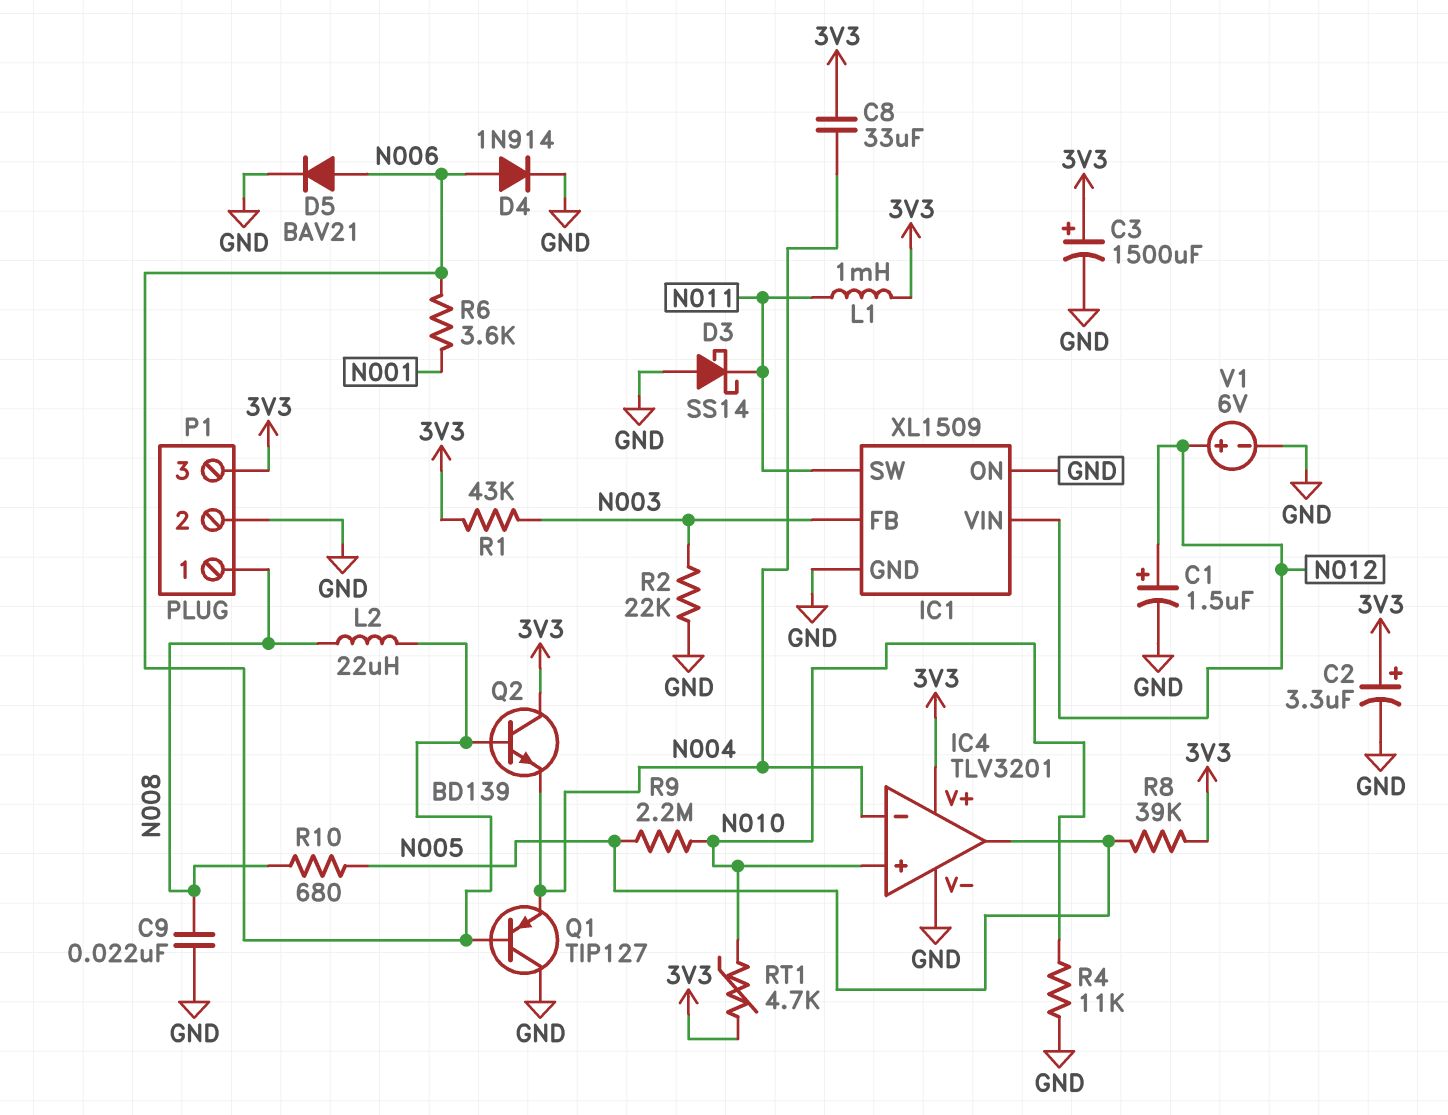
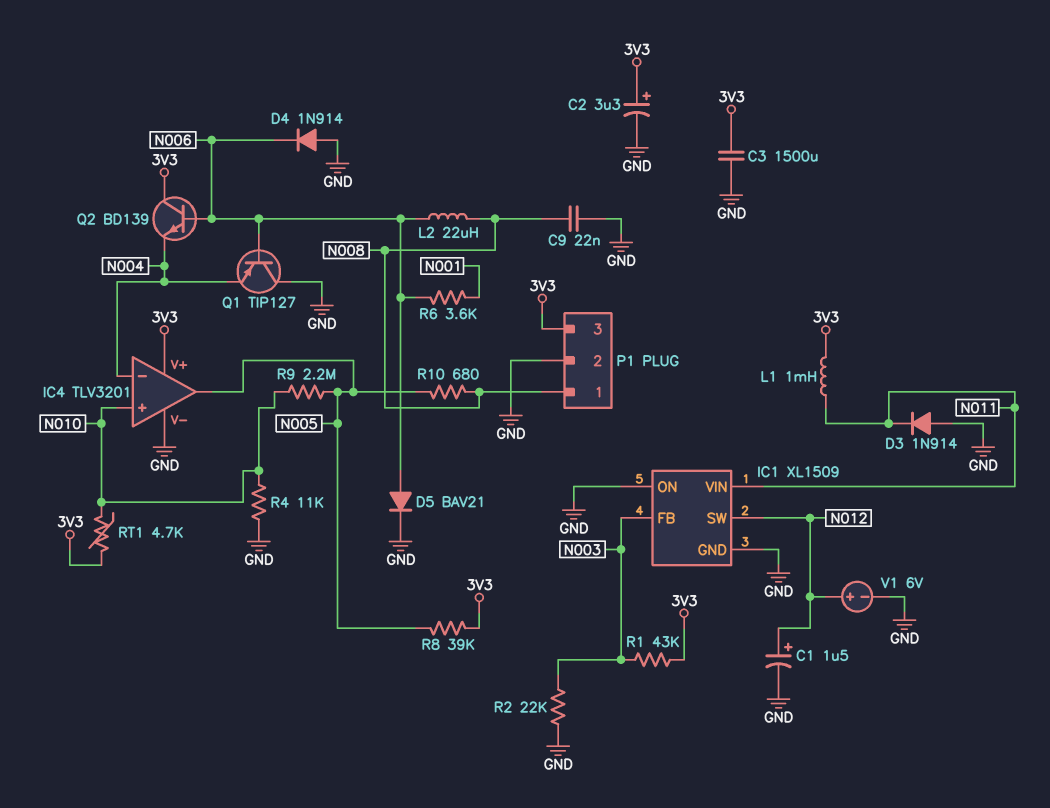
C3: 1500uF (plus 3V3, minus GND) -> 1500uF (3V3, GND)
C8: 33uF (3V3, N004) -> none
D3: schottky SS14 (A GND, K N011) -> diode 1N914 (A GND, K N011)
D4: diode 1N914 (A N006, K GND) -> diode 1N914 (A GND, K N006)
IC1 pin SW: N011 -> N012
IC1 pin VIN: N012 -> N011

